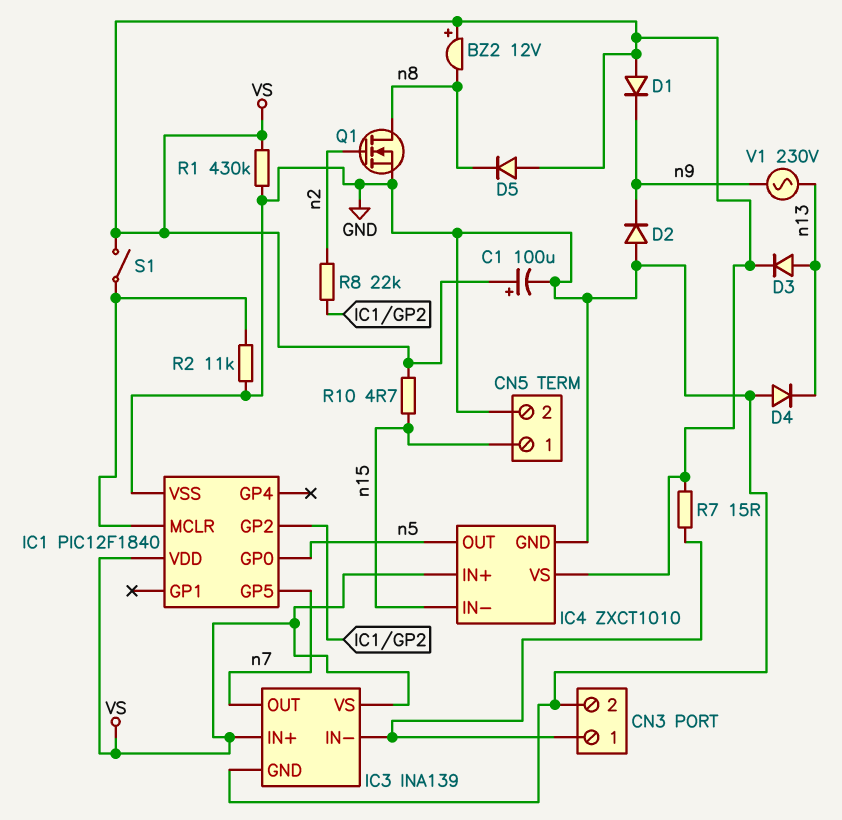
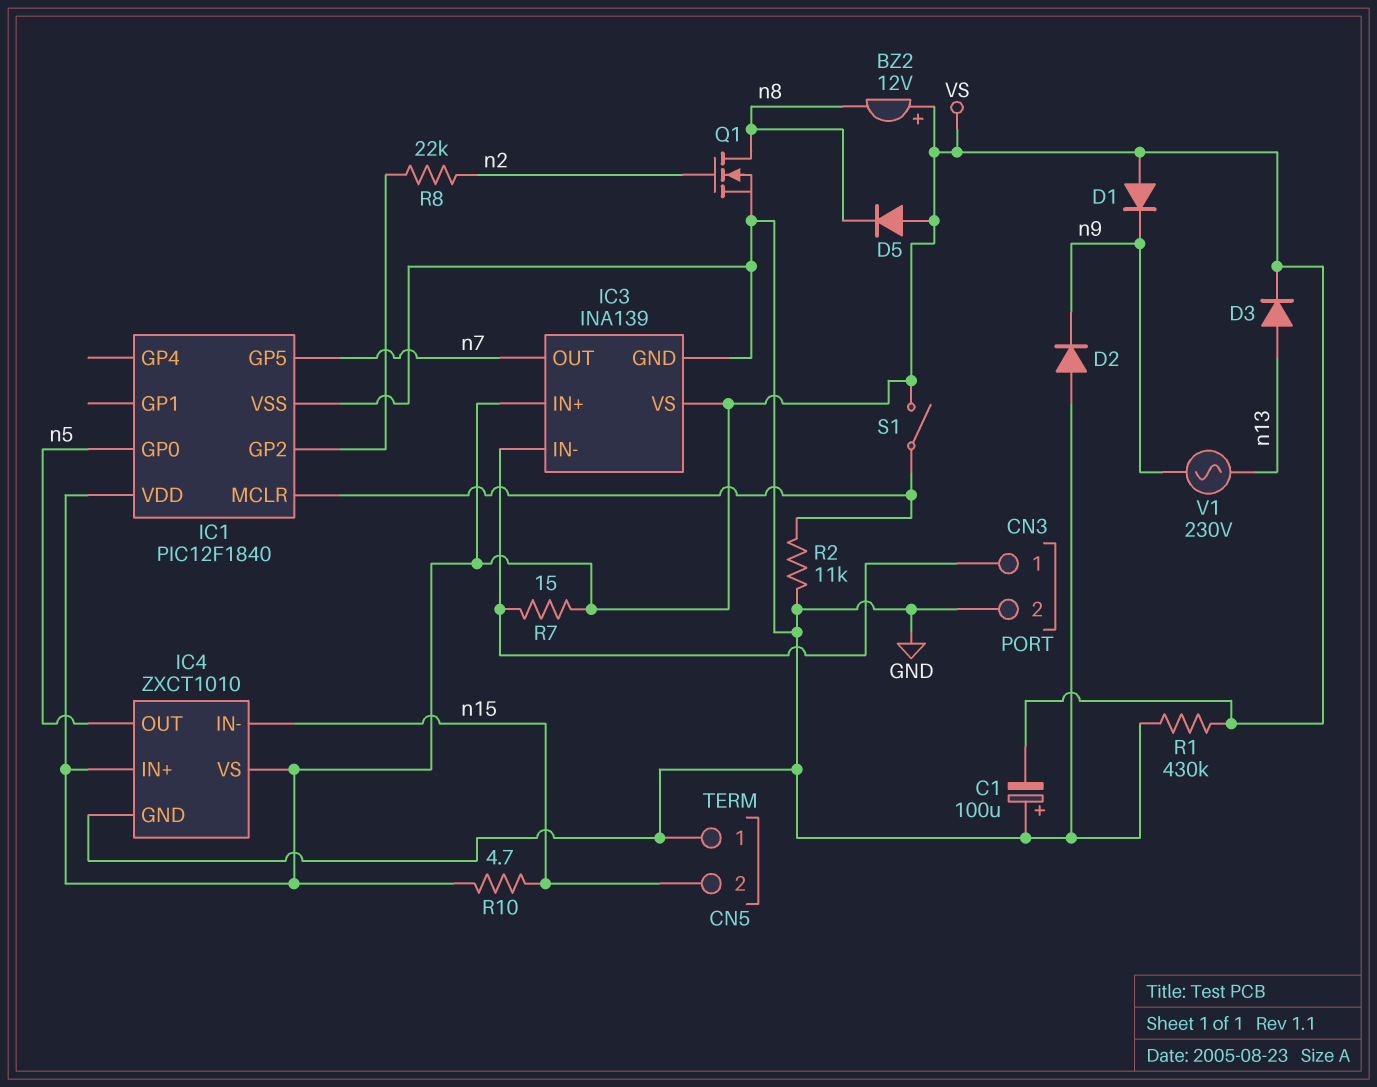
C1: 100uF (plus VS, minus GND) -> 100uF (plus GND, minus VS)
CN5 pin 1: n15 -> GND
CN5 pin 2: GND -> n15
D4: diode (A GND, K n13) -> none

